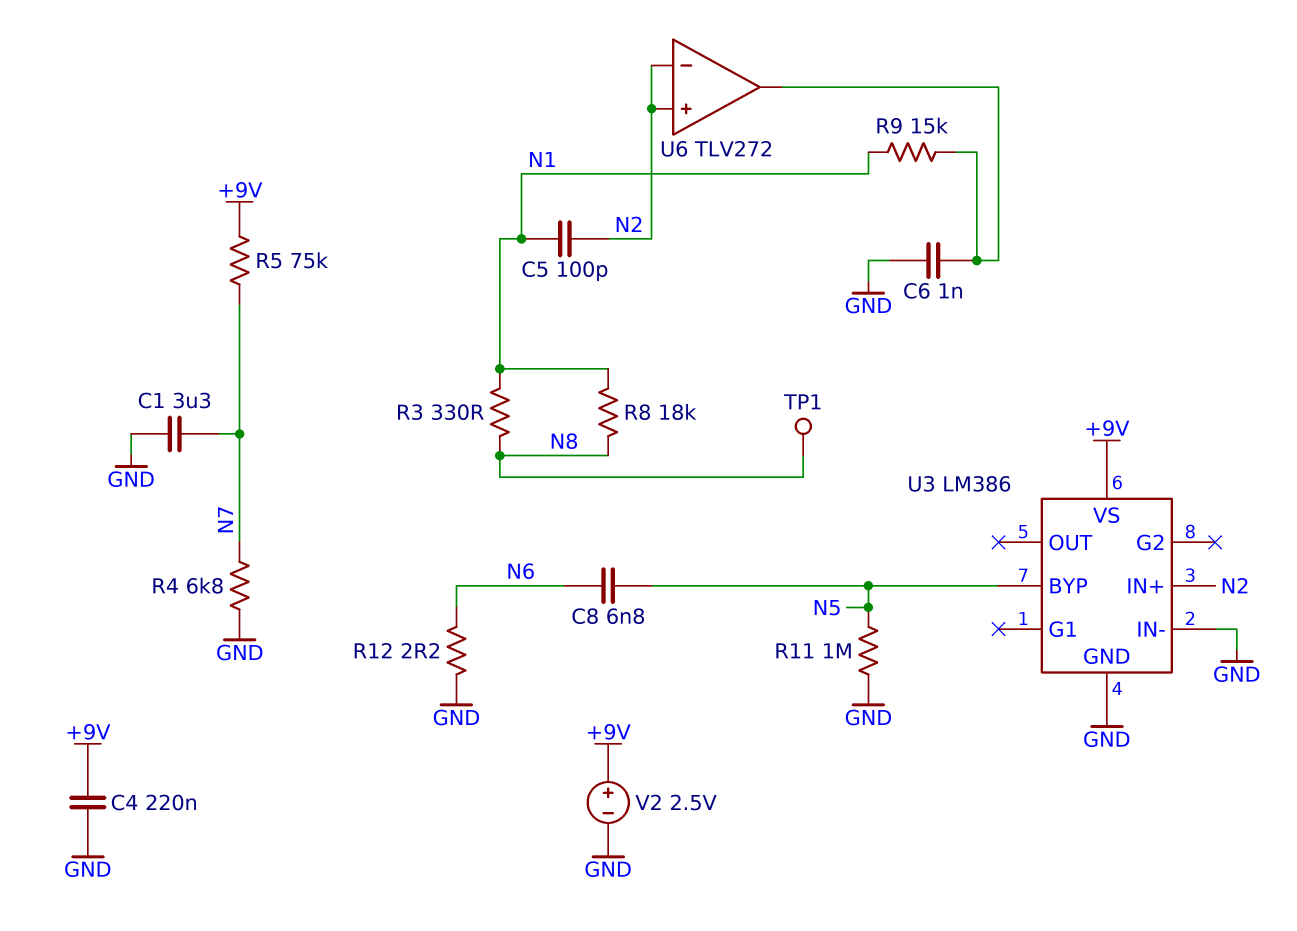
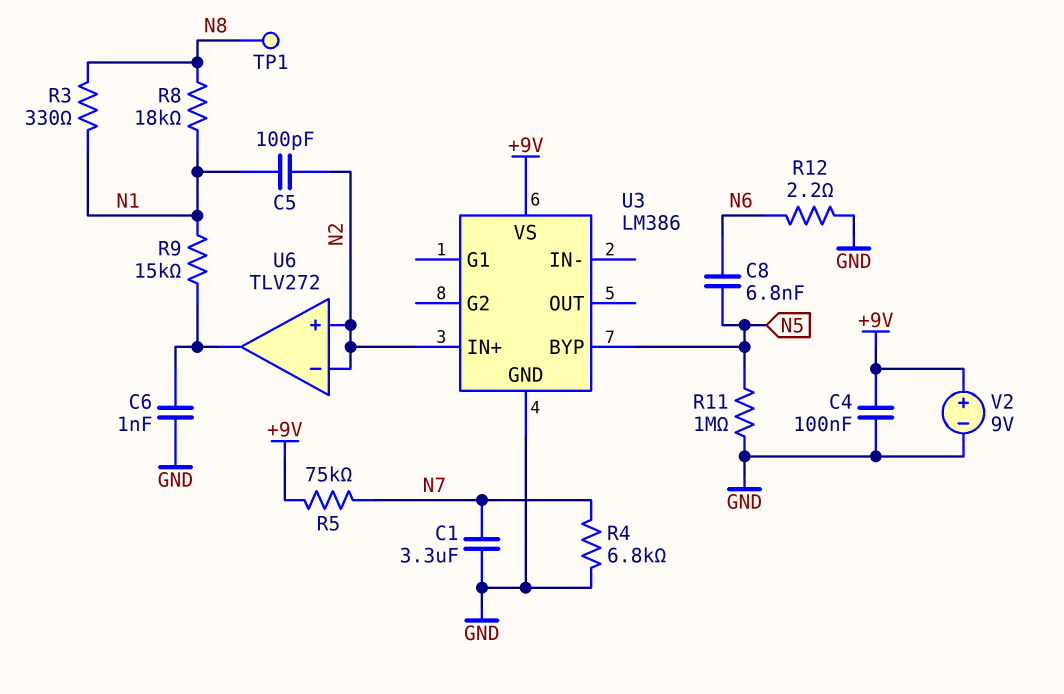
C4: 220nF (+9V, GND) -> 100nF (+9V, GND)
U3 pin IN-: GND -> none
V2: 2.5V (plus +9V, minus GND) -> 9V (plus +9V, minus GND)

